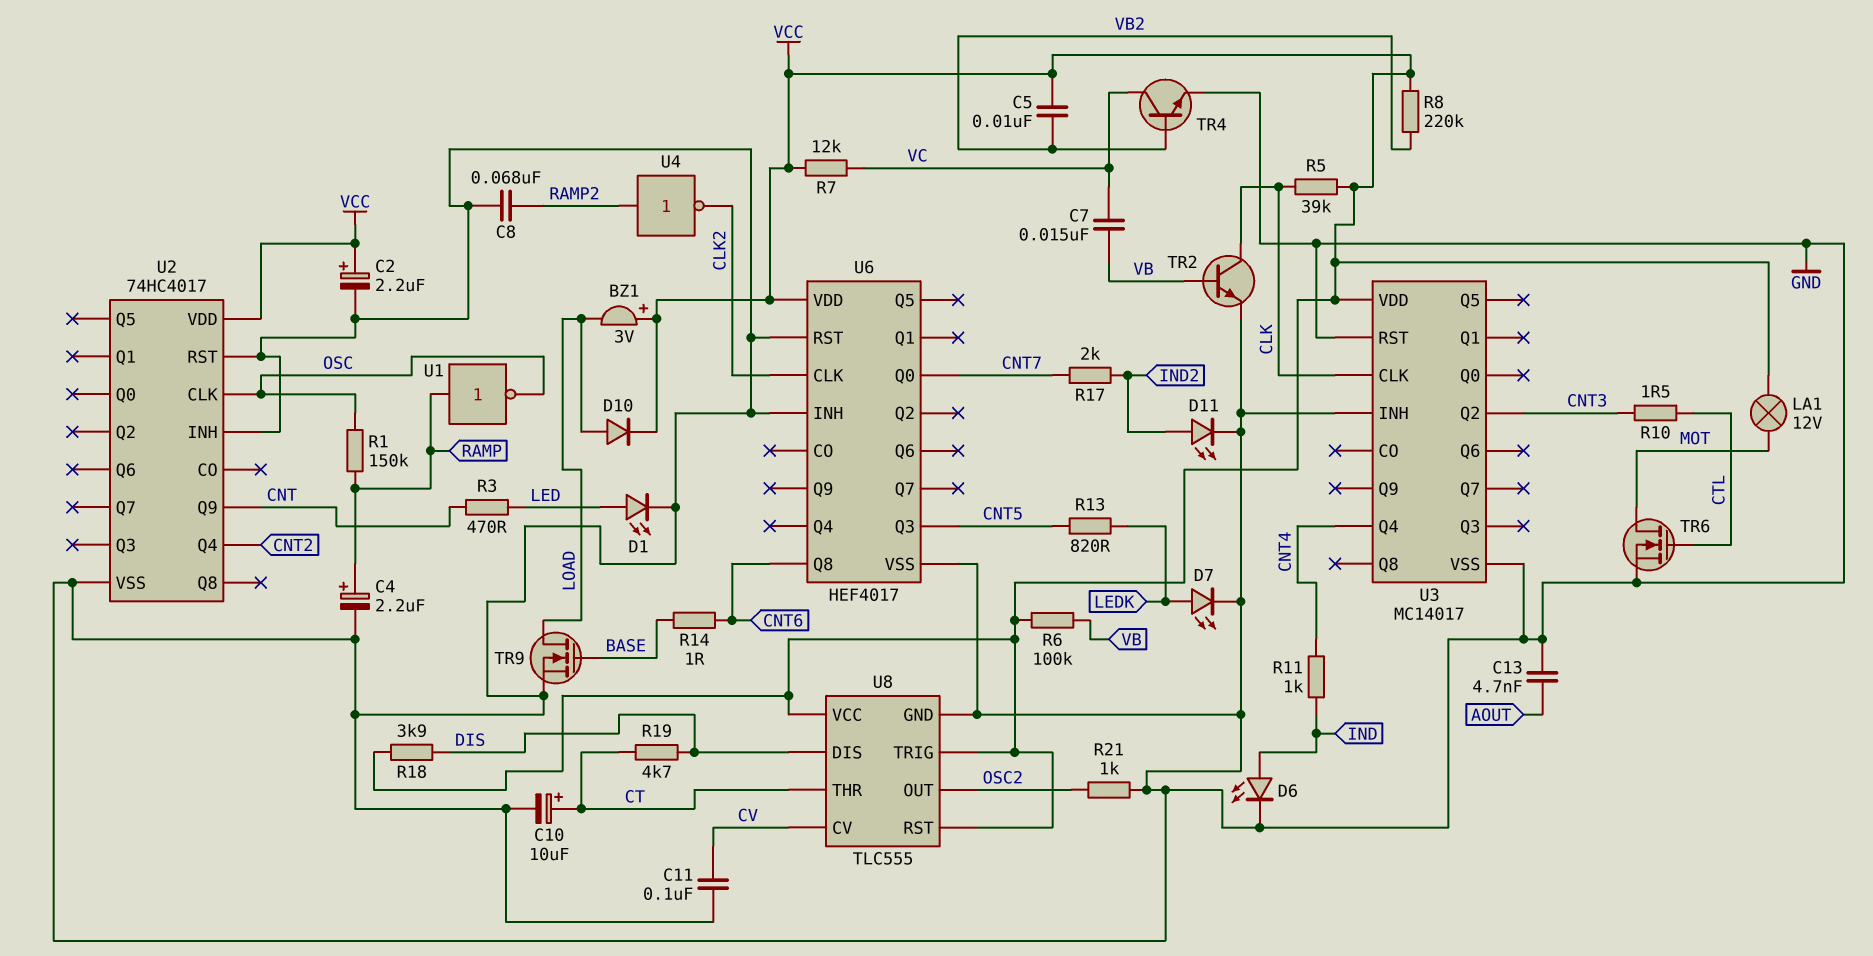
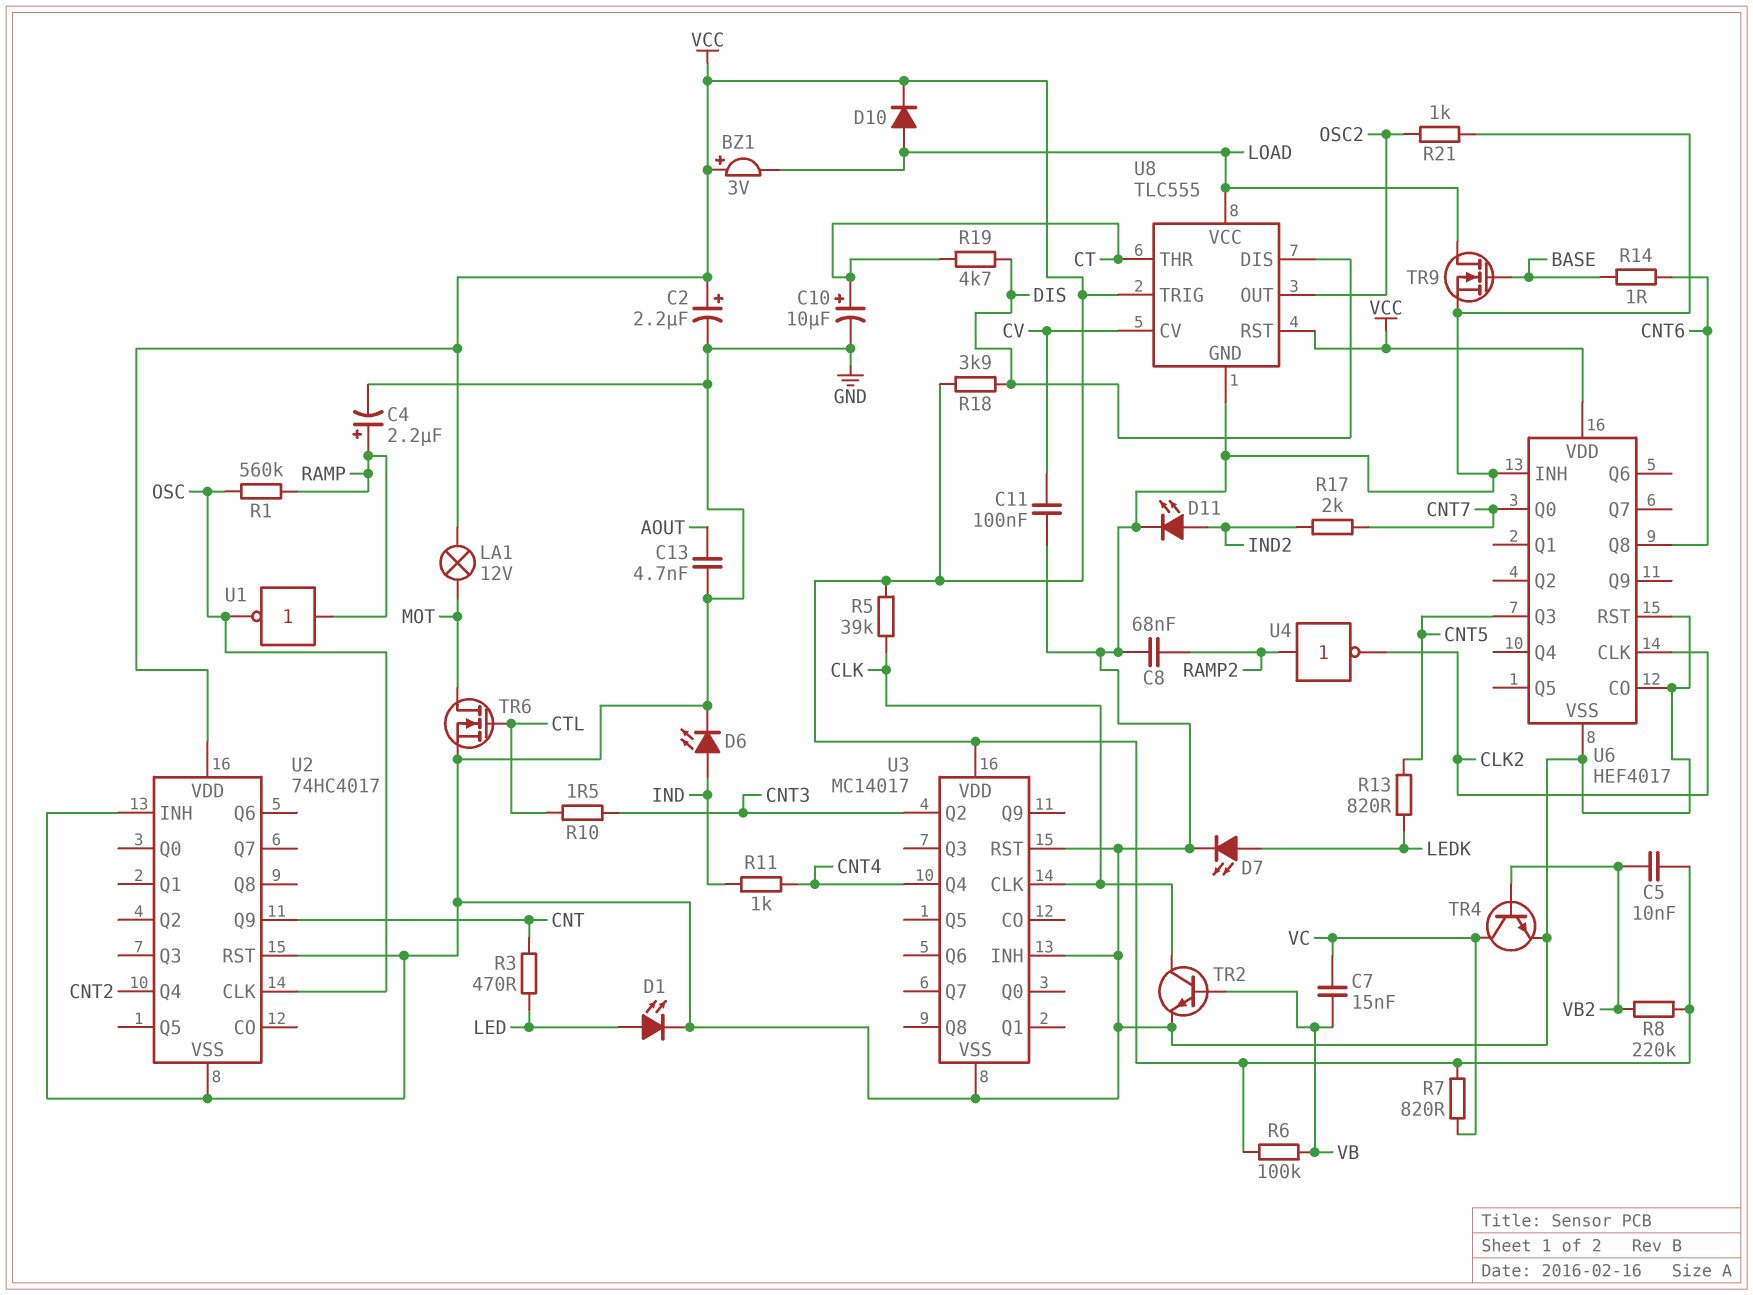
R1: 150k (OSC, RAMP) -> 560k (OSC, RAMP)
R7: 12k (VC, VCC) -> 820 (VC, VCC)
U6 pin CO: none -> GND
U8 pin VCC: VCC -> LOAD

